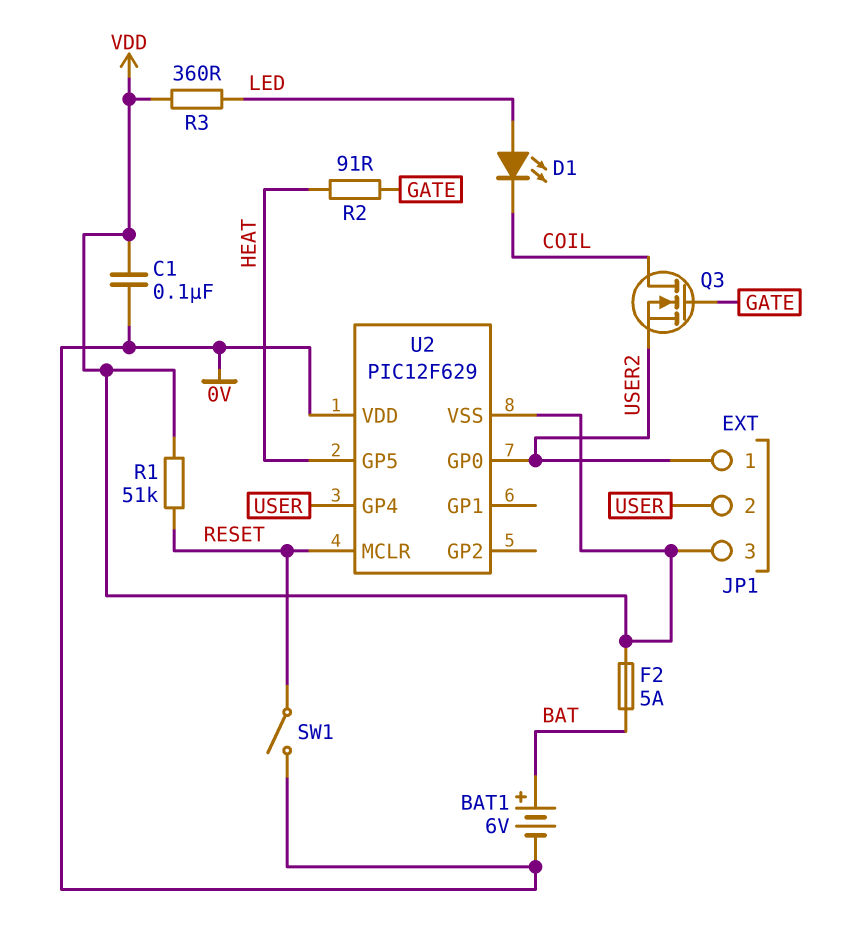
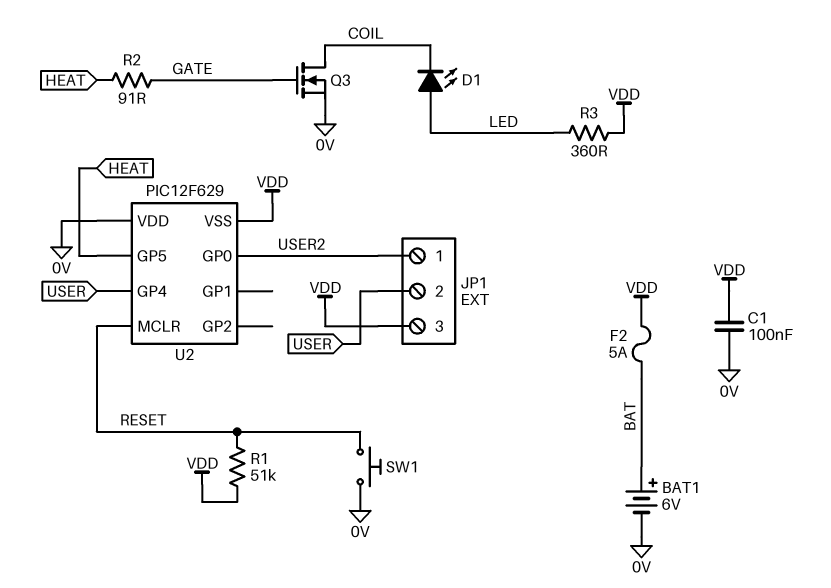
Q3: NMOS (G GATE, D COIL, S USER2) -> NMOS (G GATE, D COIL, S 0V)
SW1: switch (0V, RESET) -> button (0V, RESET)

